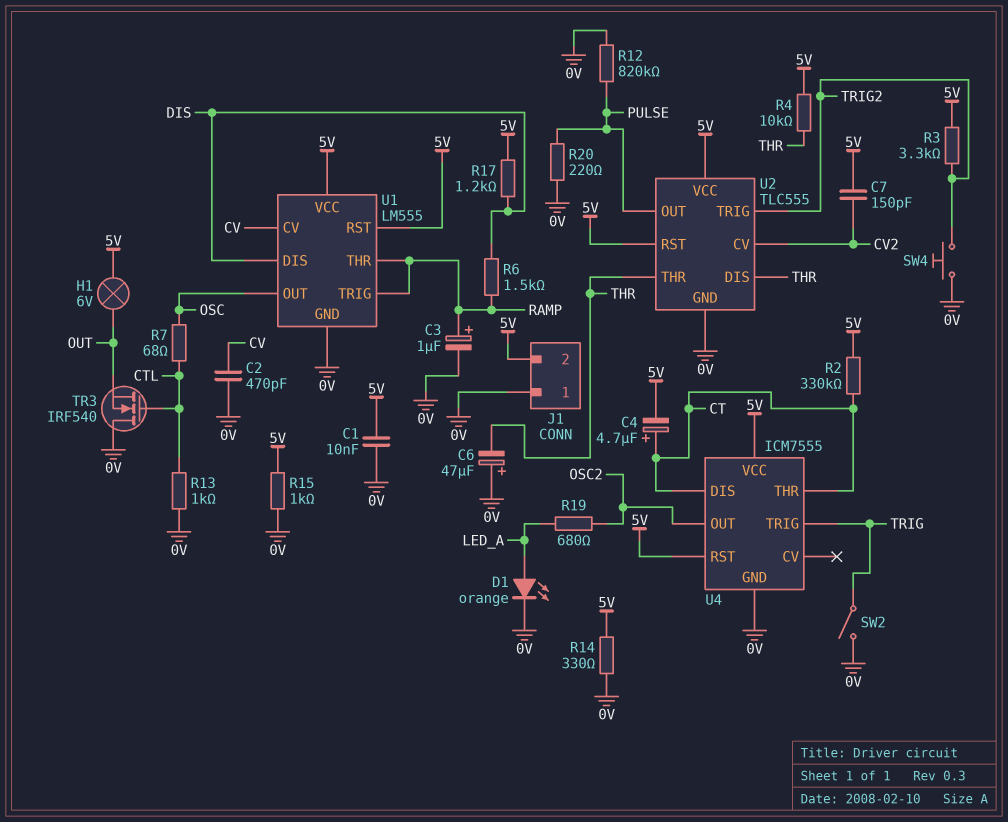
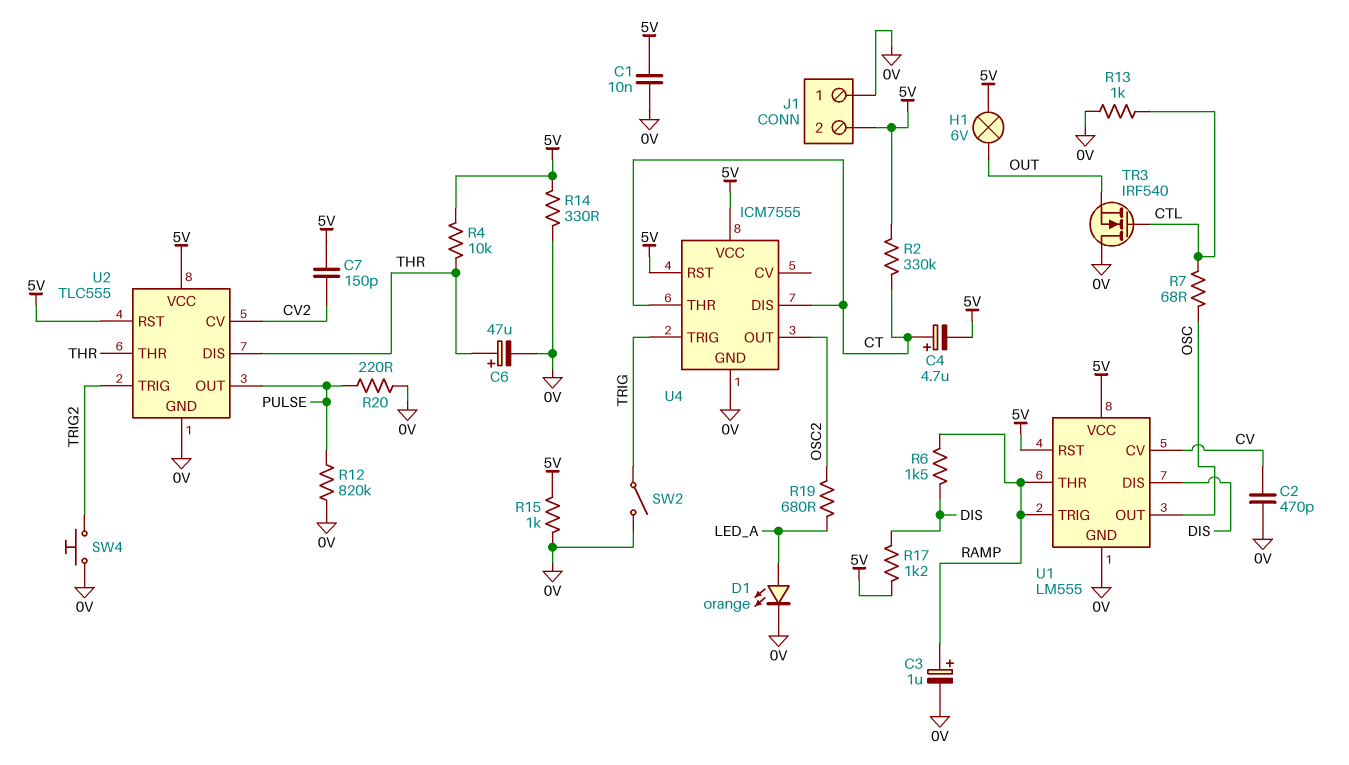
C6: 47uF (plus 0V, minus THR) -> 47uF (plus THR, minus 0V)
R3: 3.3k (5V, TRIG2) -> none

